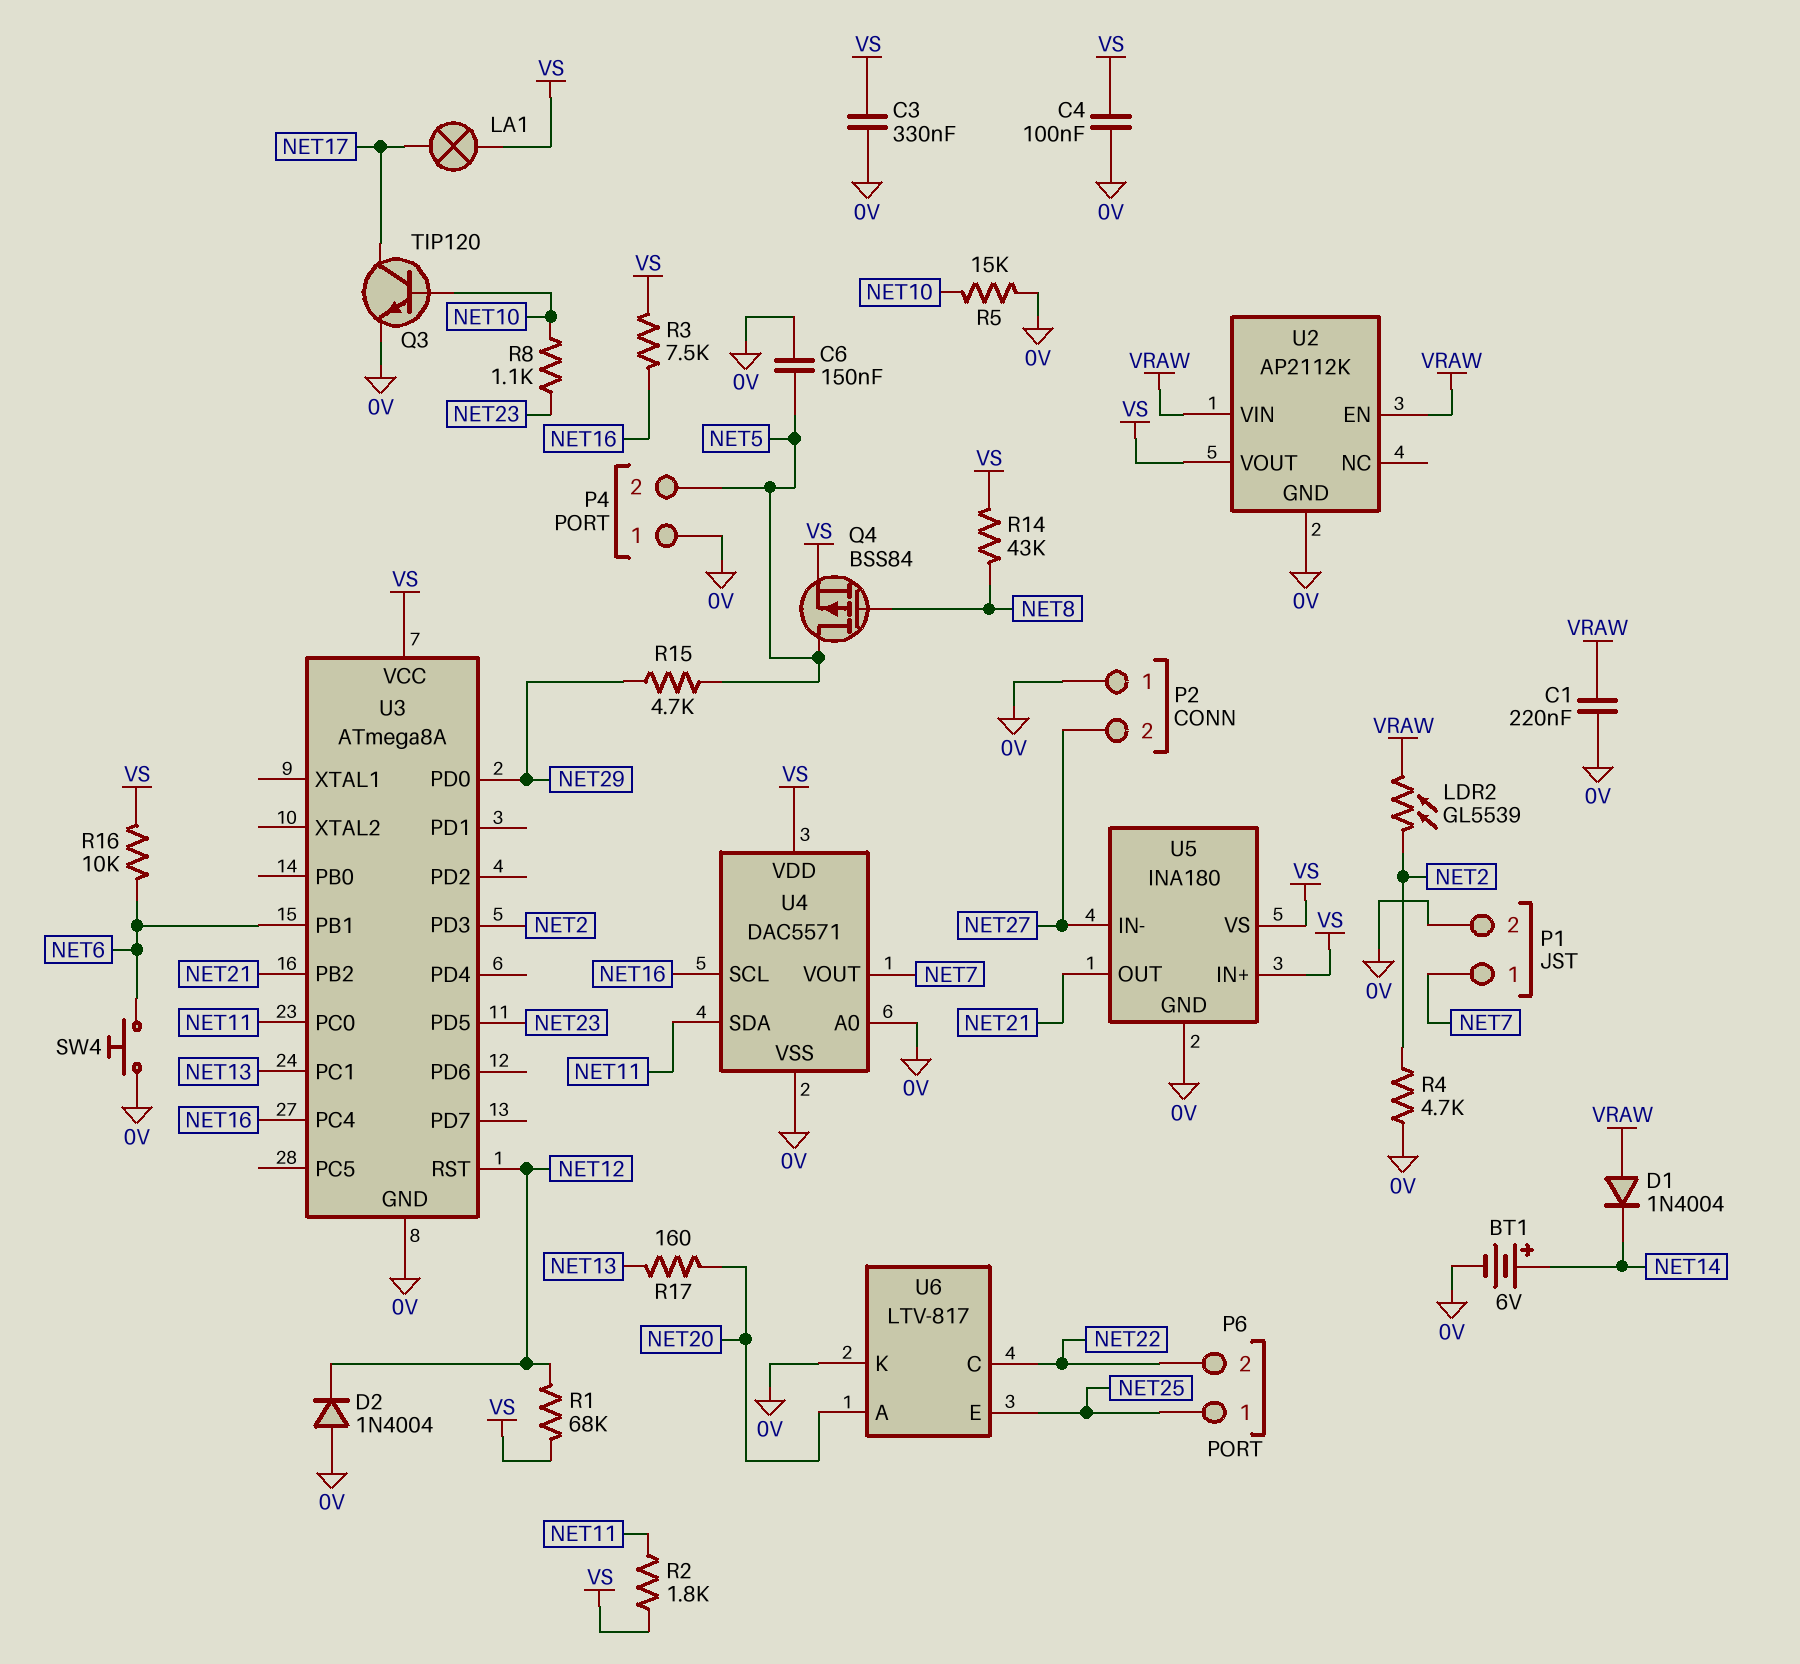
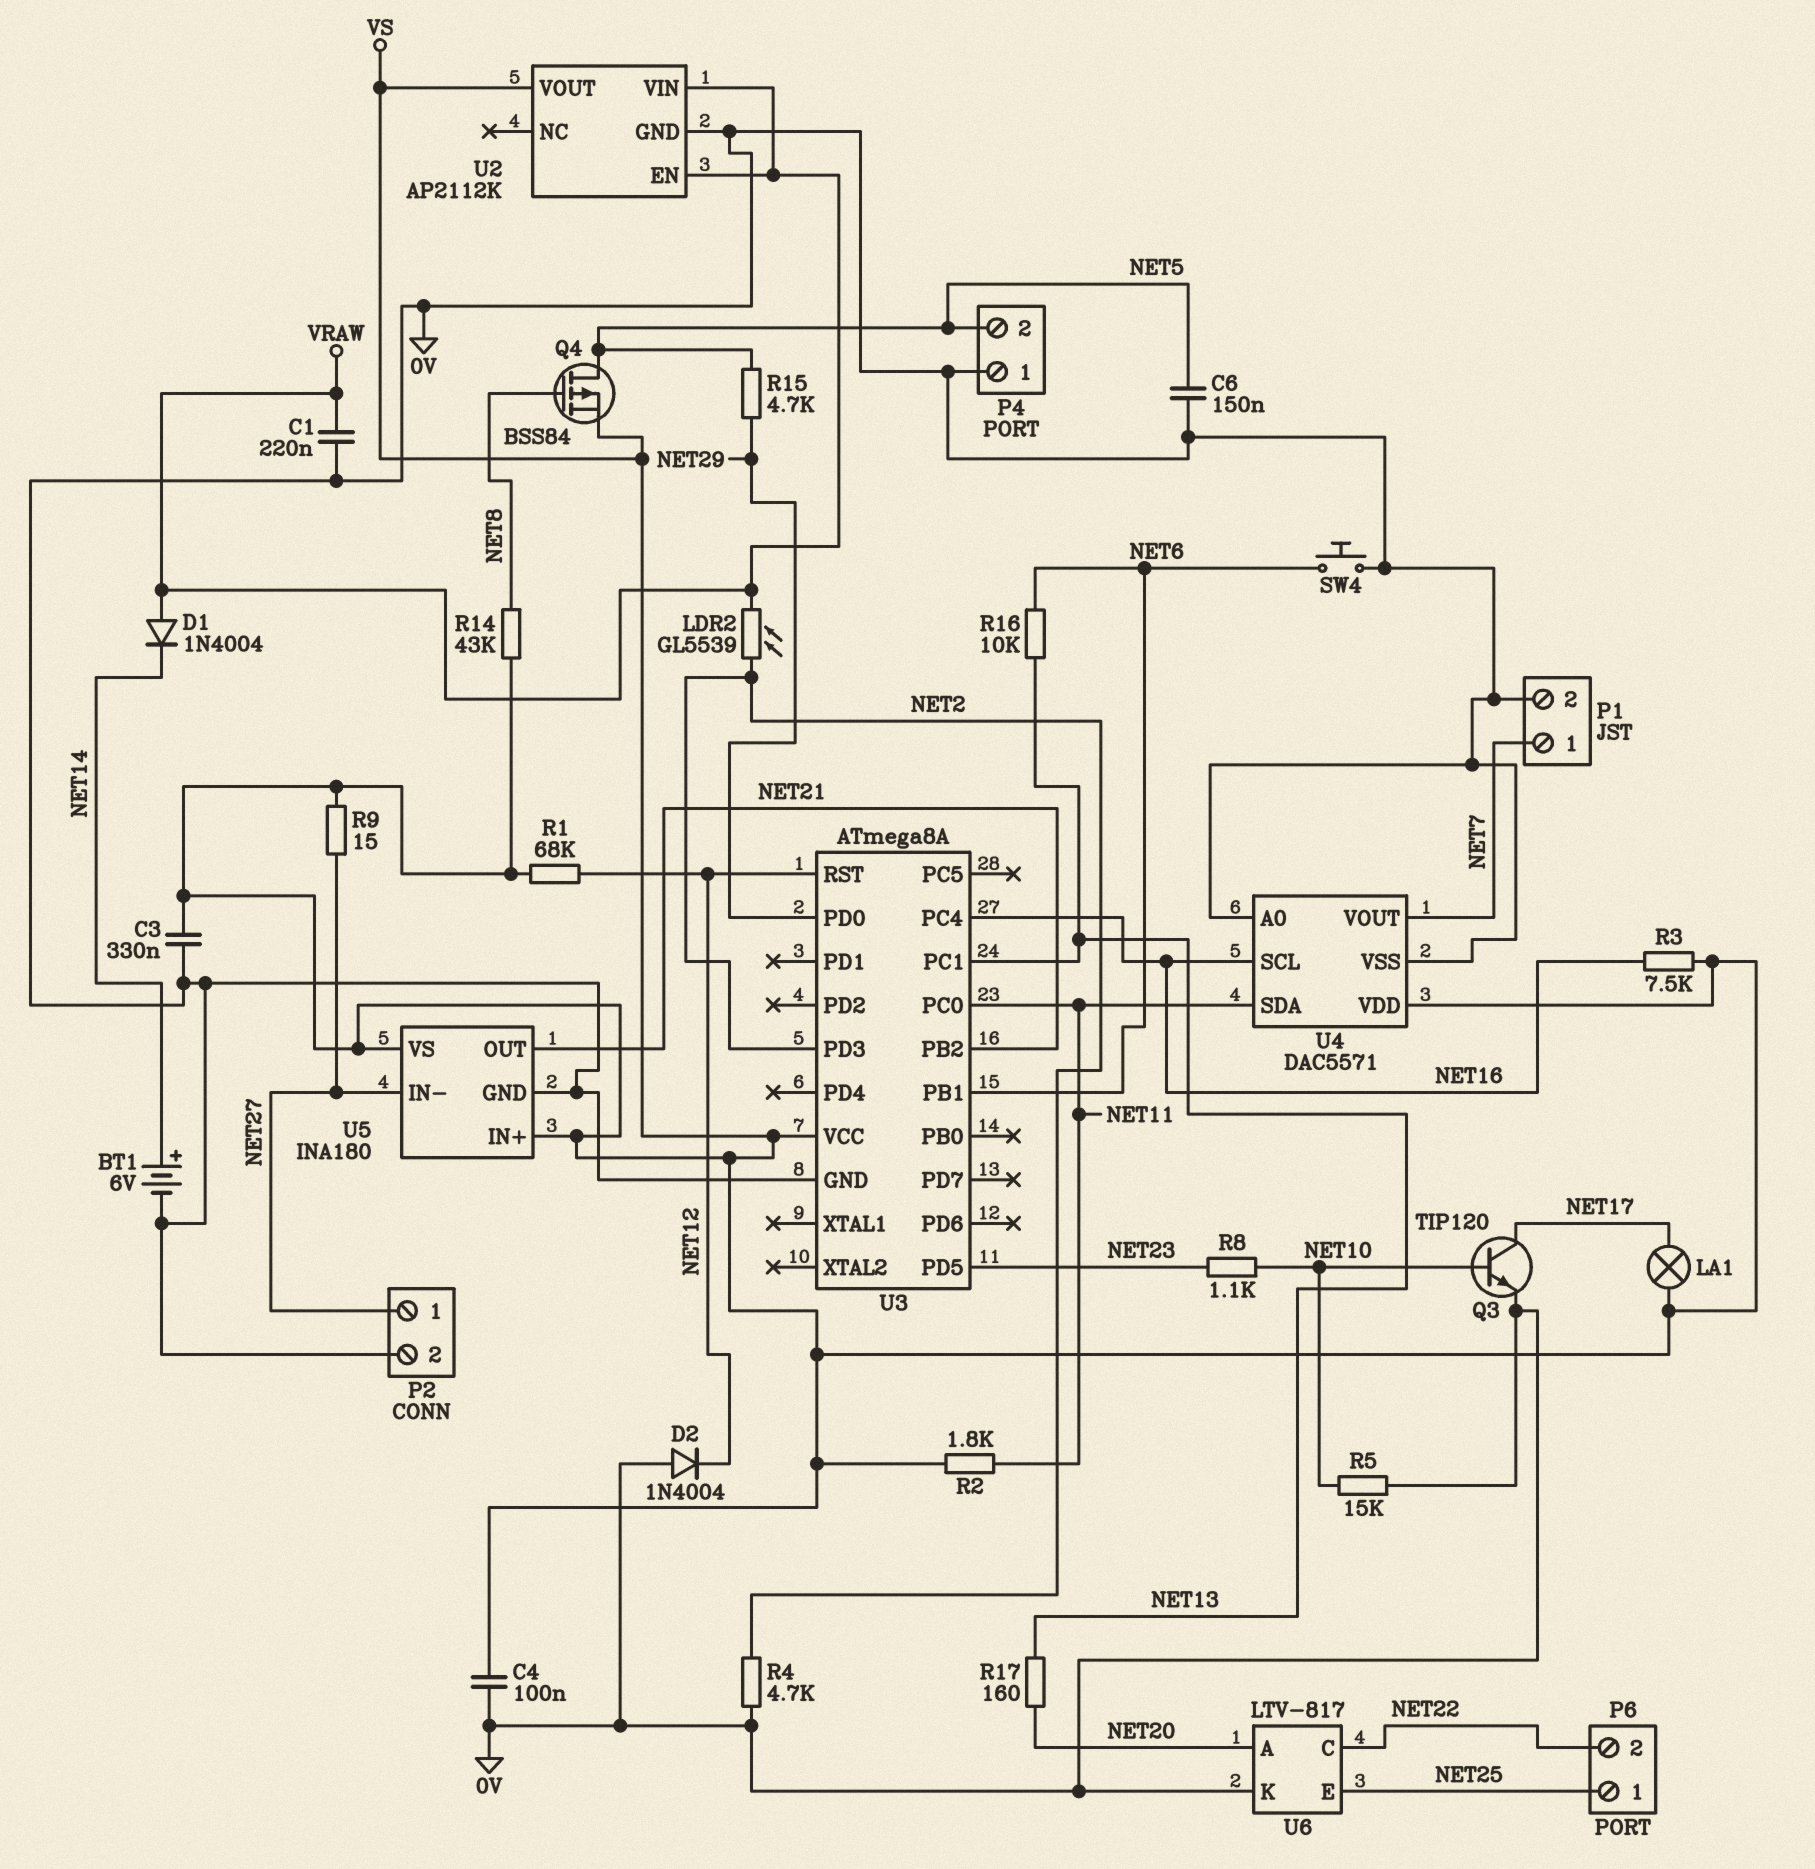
P2 pin 1: 0V -> NET27
P2 pin 2: NET27 -> 0V
R9: none -> 15 (NET27, VS)
R16: 10k (NET6, VS) -> 10k (NET6, NET13)

